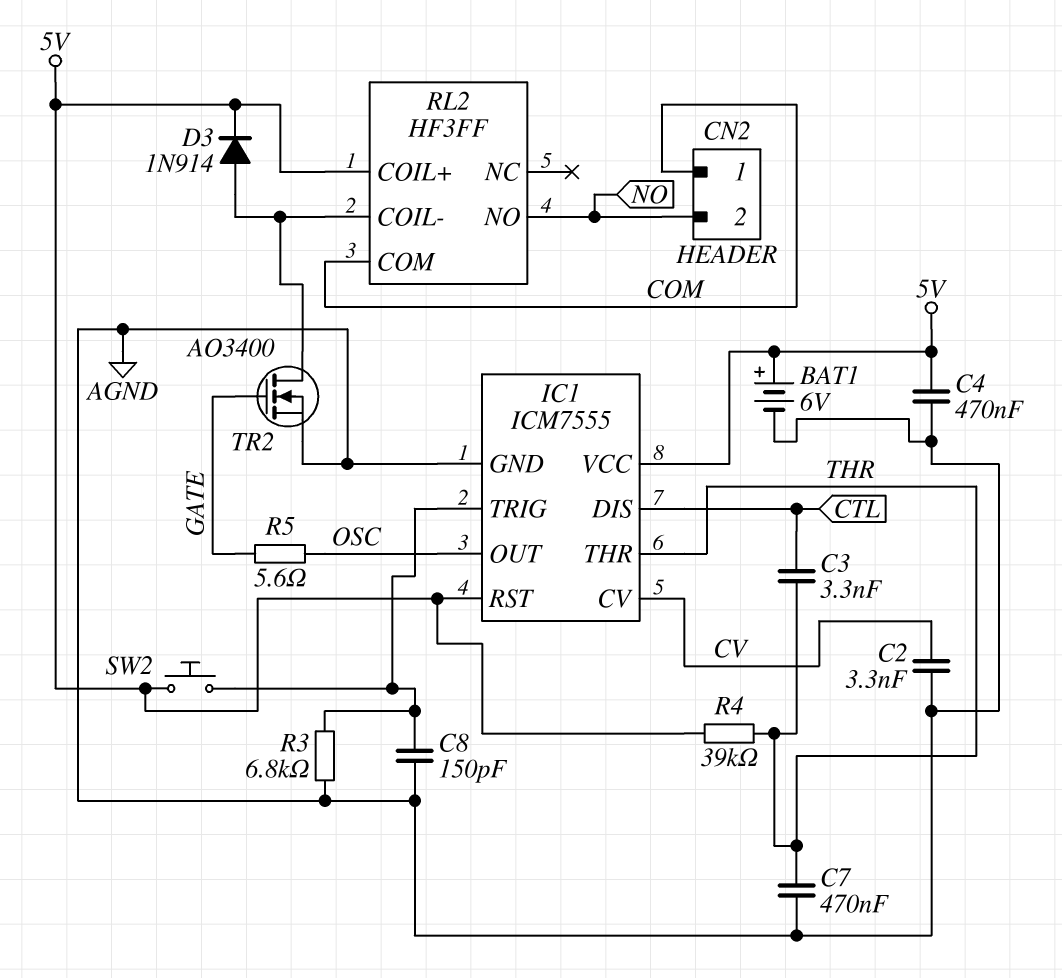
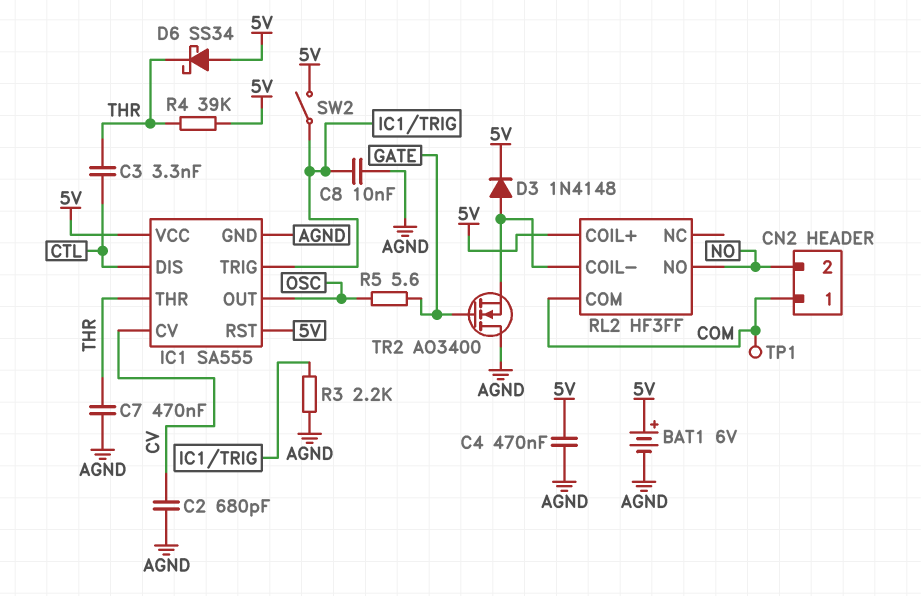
C2: 3.3nF (AGND, CV) -> 680pF (AGND, CV)
C8: 150pF (AGND, IC1/TRIG) -> 10nF (AGND, IC1/TRIG)
D3: diode 1N914 (A RL2/COIL-, K 5V) -> diode 1N4148 (A RL2/COIL-, K 5V)
D6: none -> schottky SS34 (A 5V, K THR)
IC1: ICM7555 -> SA555
R3: 6.8k (AGND, IC1/TRIG) -> 2.2k (AGND, IC1/TRIG)
SW2: button (5V, IC1/TRIG) -> switch (5V, IC1/TRIG)
TP1: none -> test point (COM)
TR2: NMOS AO3400 (G GATE, D RL2/COIL-, S AGND) -> NMOS AO3400 (G GATE, D AGND, S RL2/COIL-)

